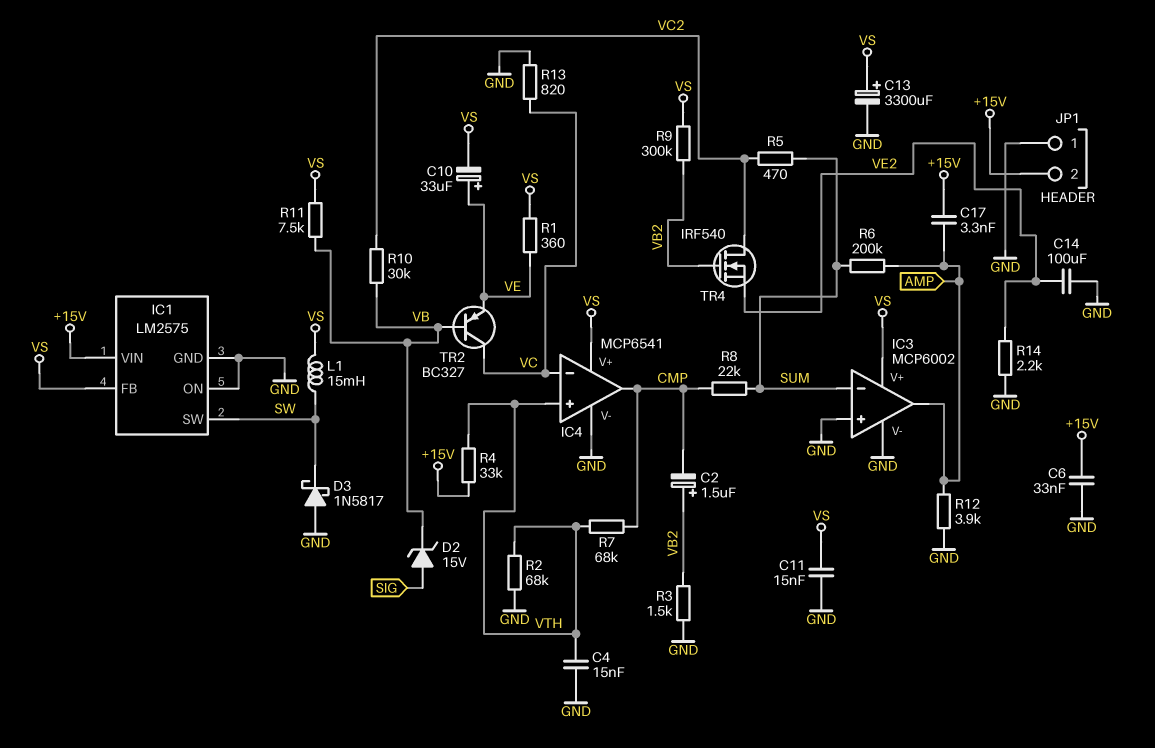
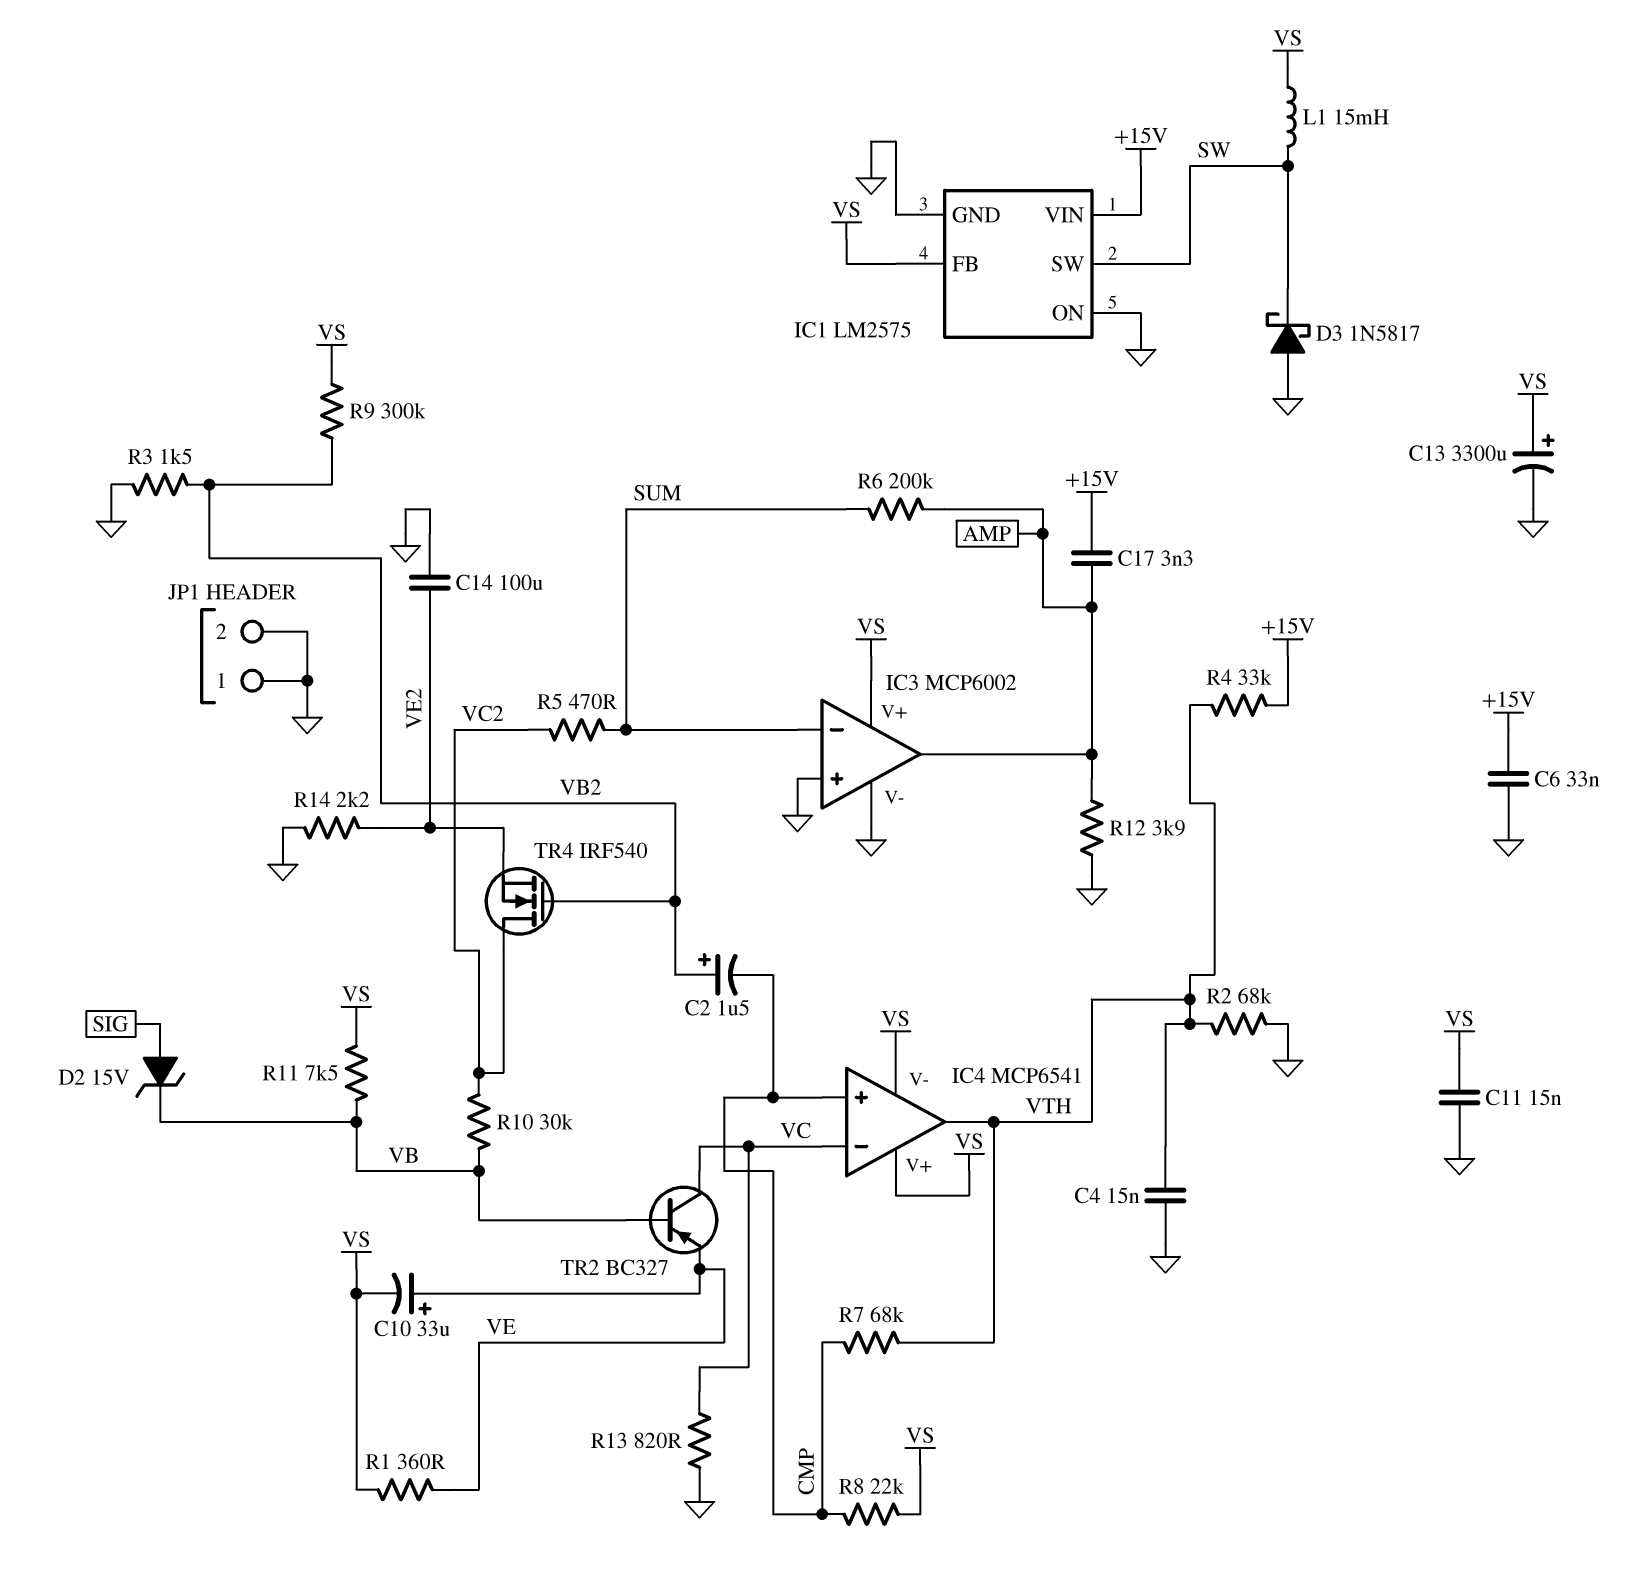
IC4 pin V-: GND -> VS
IC4 pin in+: VTH -> CMP
IC4 pin out: CMP -> VTH
JP1 pin 2: +15V -> GND
R8: 22k (CMP, SUM) -> 22k (CMP, VS)

